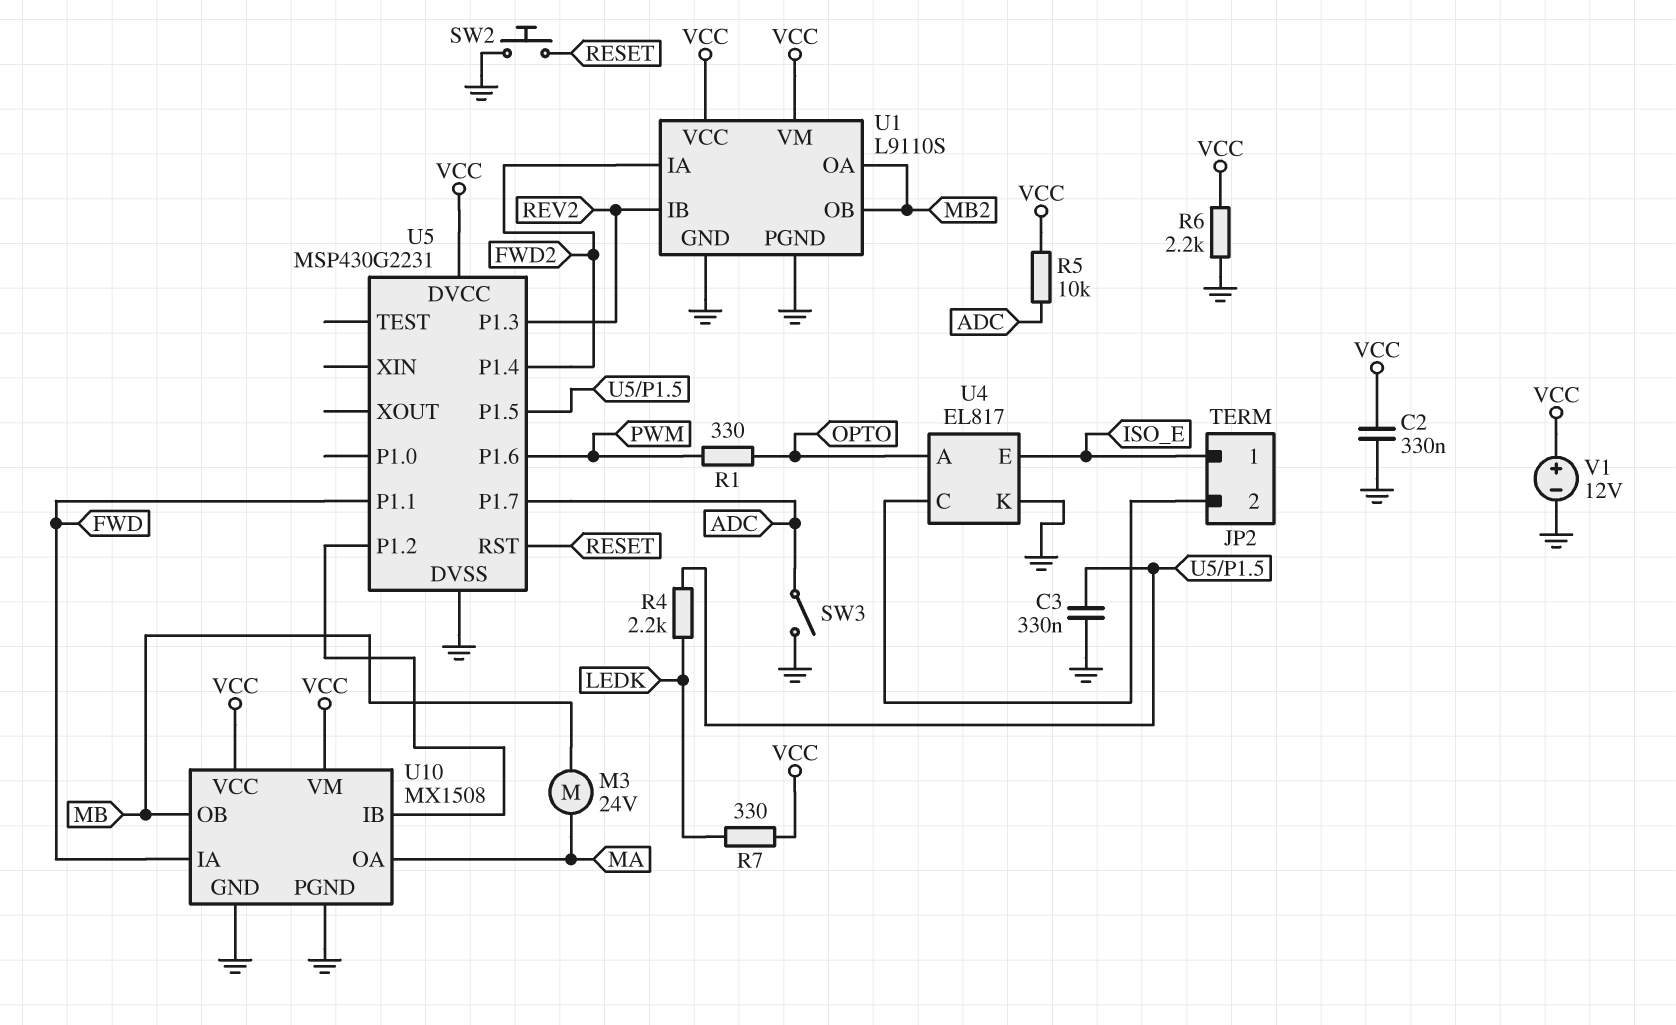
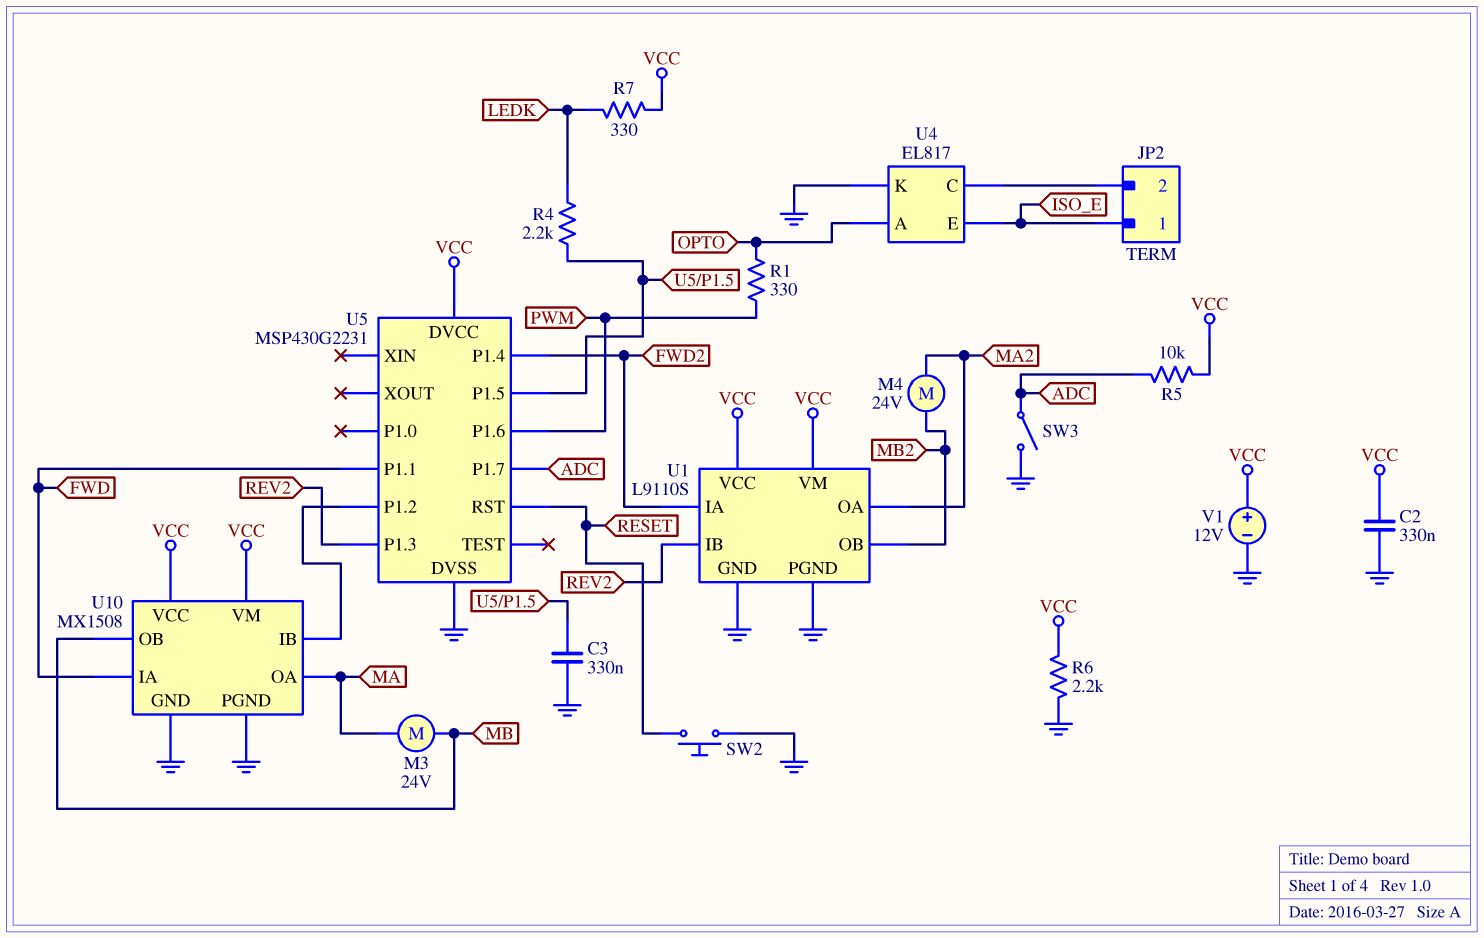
M4: none -> motor 24V (MA2, MB2)
U1 pin OA: MB2 -> MA2

